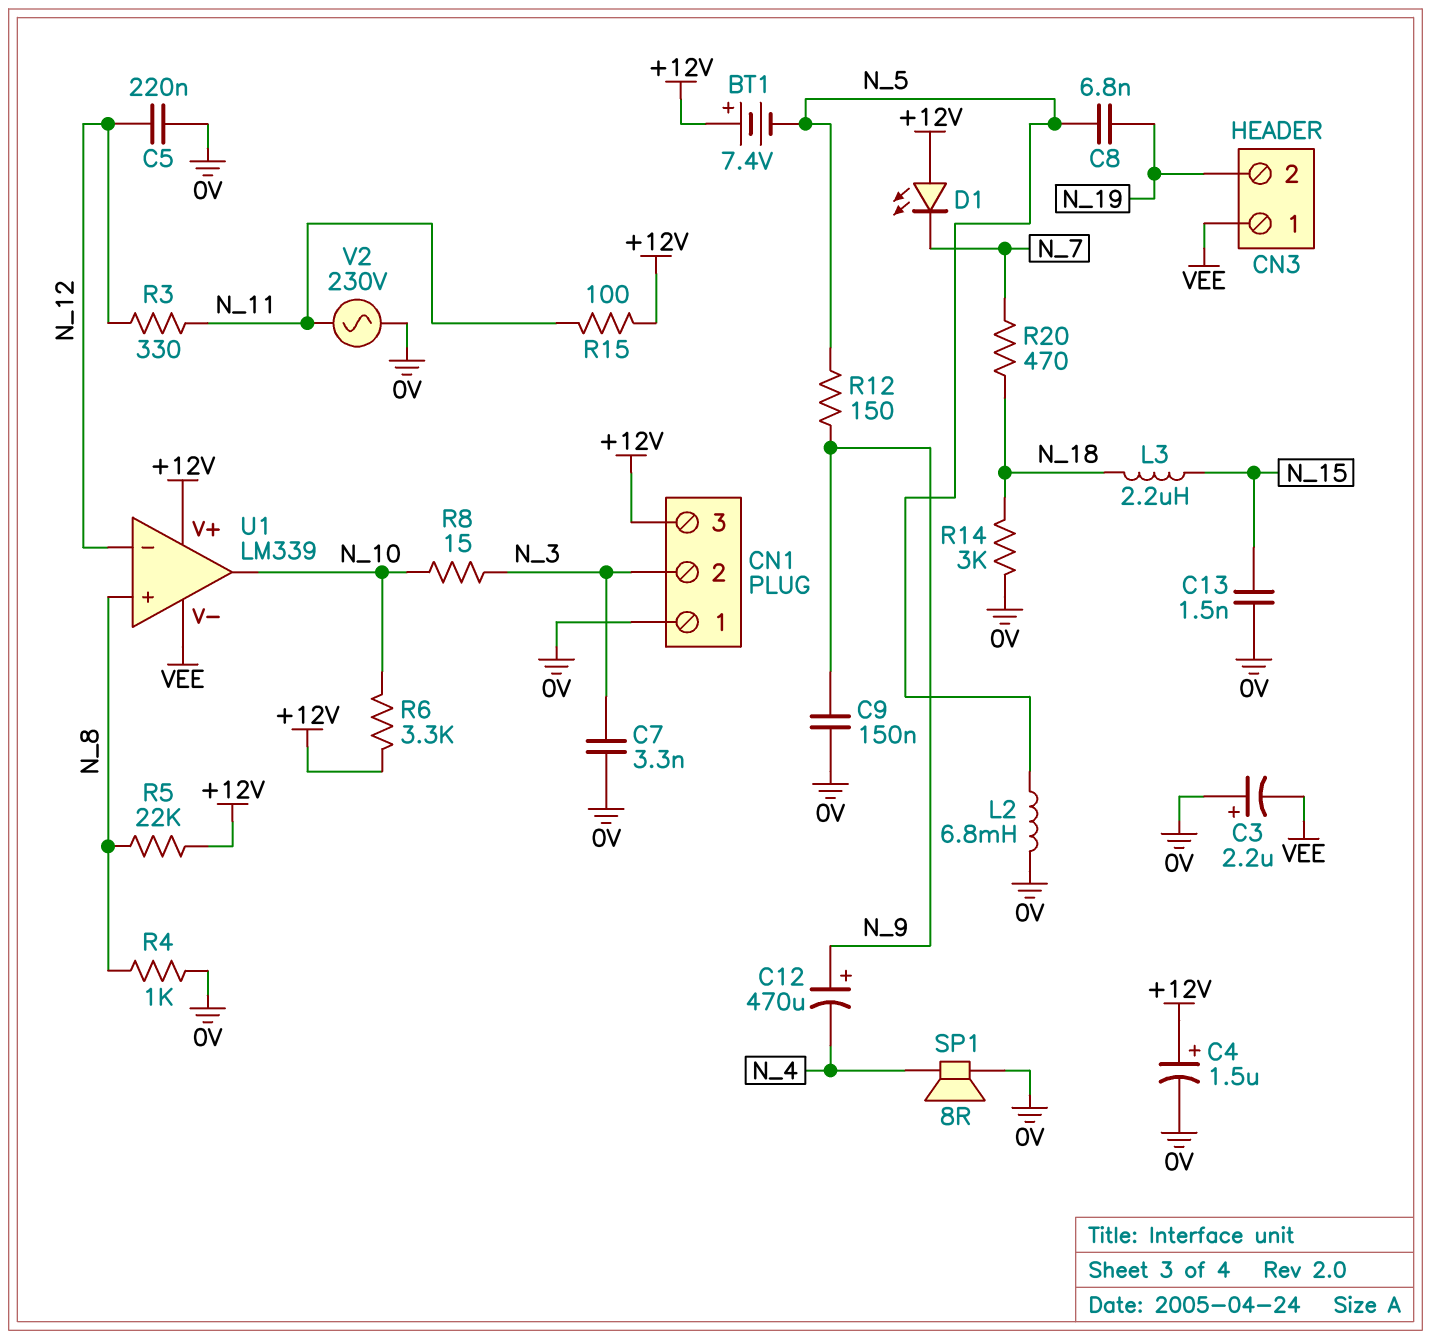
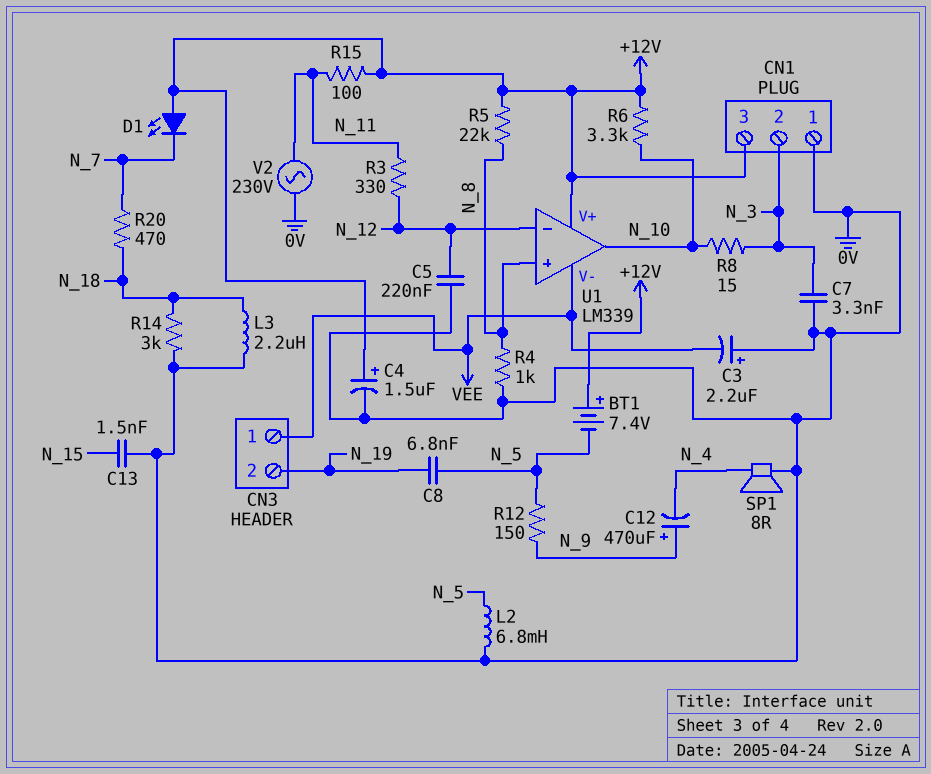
C9: 150nF (0V, N_9) -> none
L3: 2.2uH (N_15, N_18) -> 2.2uH (0V, N_18)

